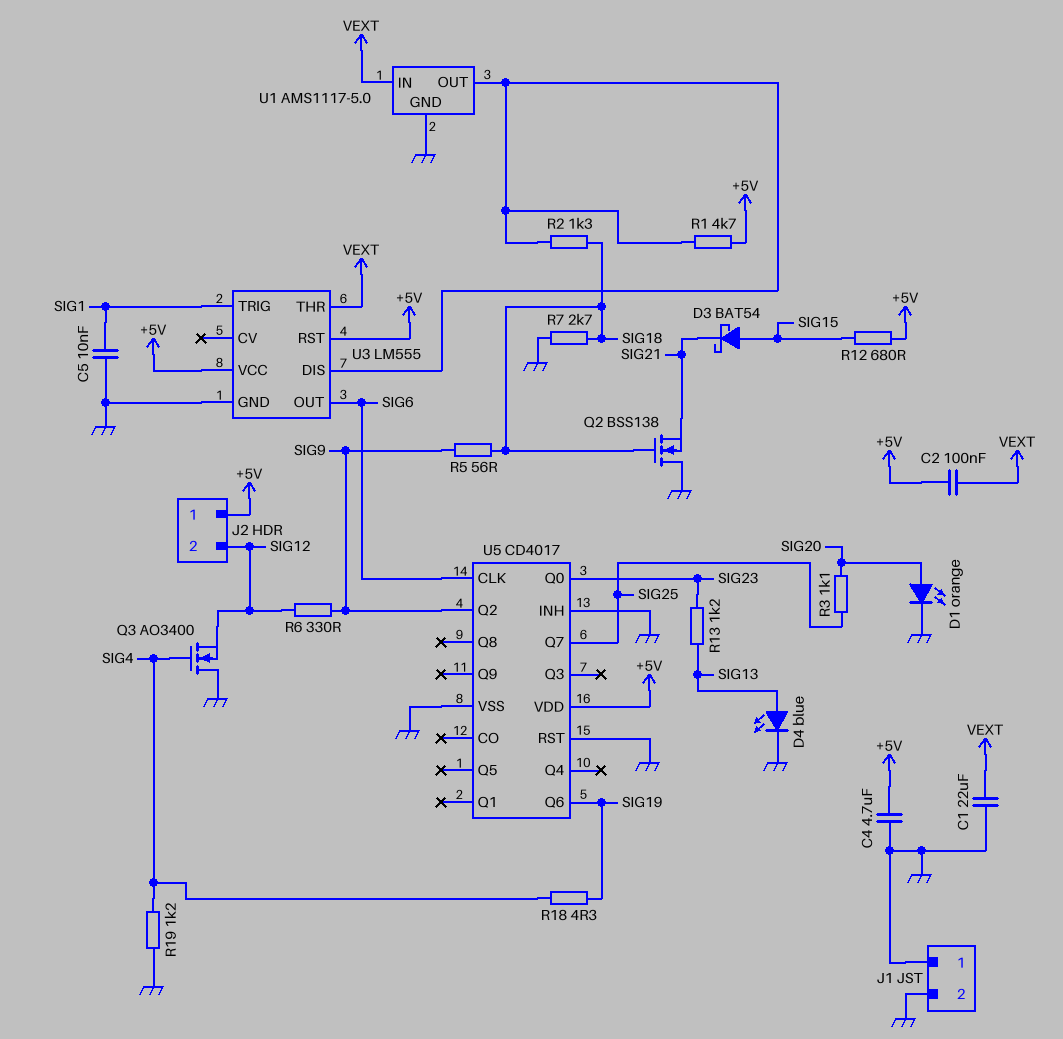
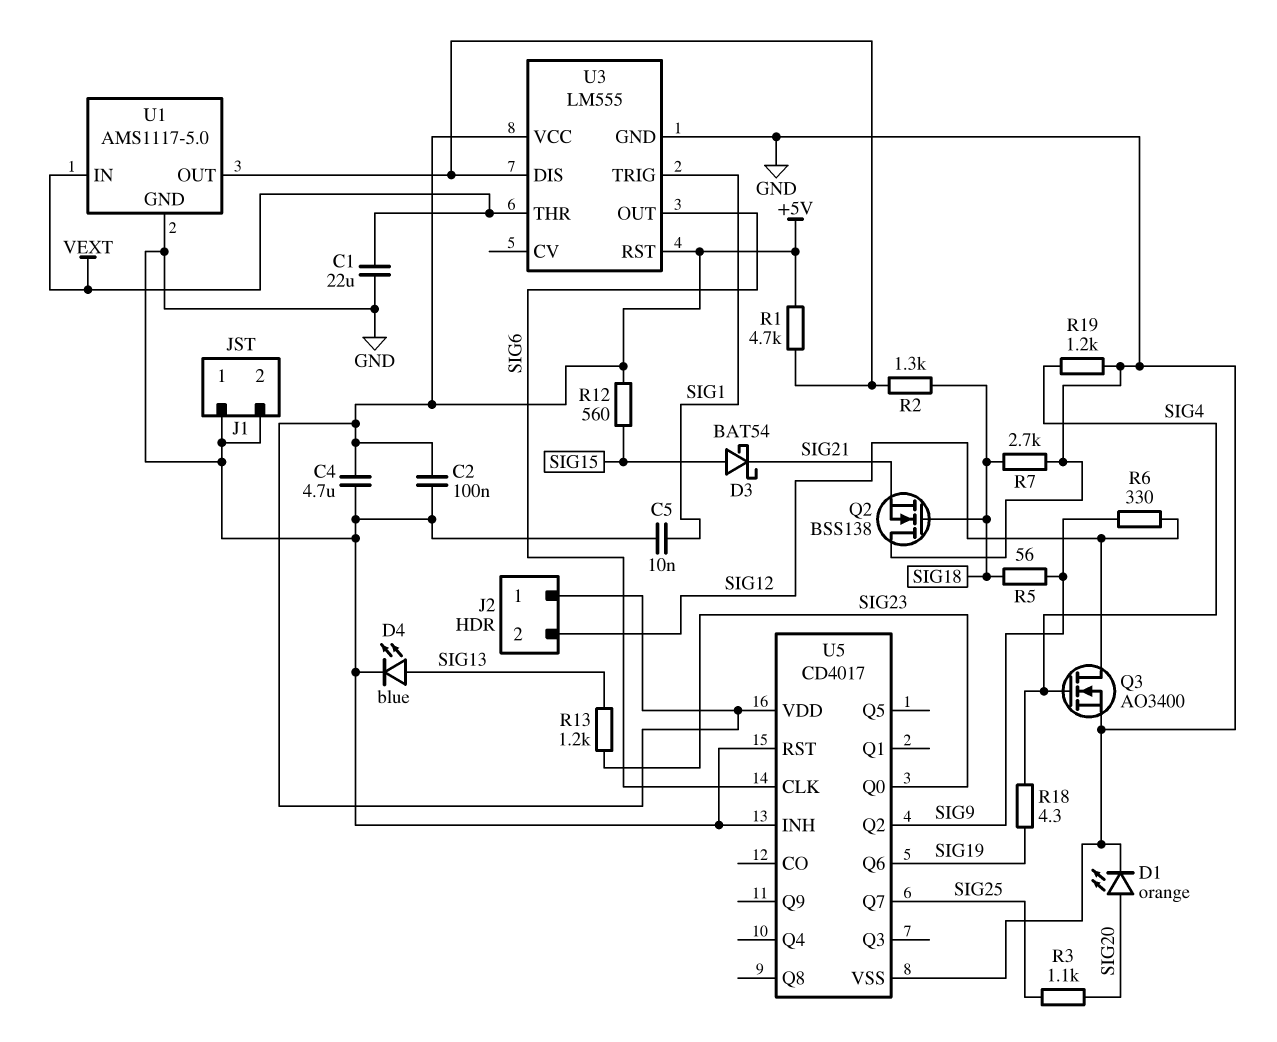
C2: 100nF (+5V, VEXT) -> 100nF (+5V, GND)
Q3: NMOS AO3400 (G SIG4, D GND, S SIG12) -> NMOS AO3400 (G SIG4, D SIG12, S GND)
R12: 680 (+5V, SIG15) -> 560 (+5V, SIG15)

